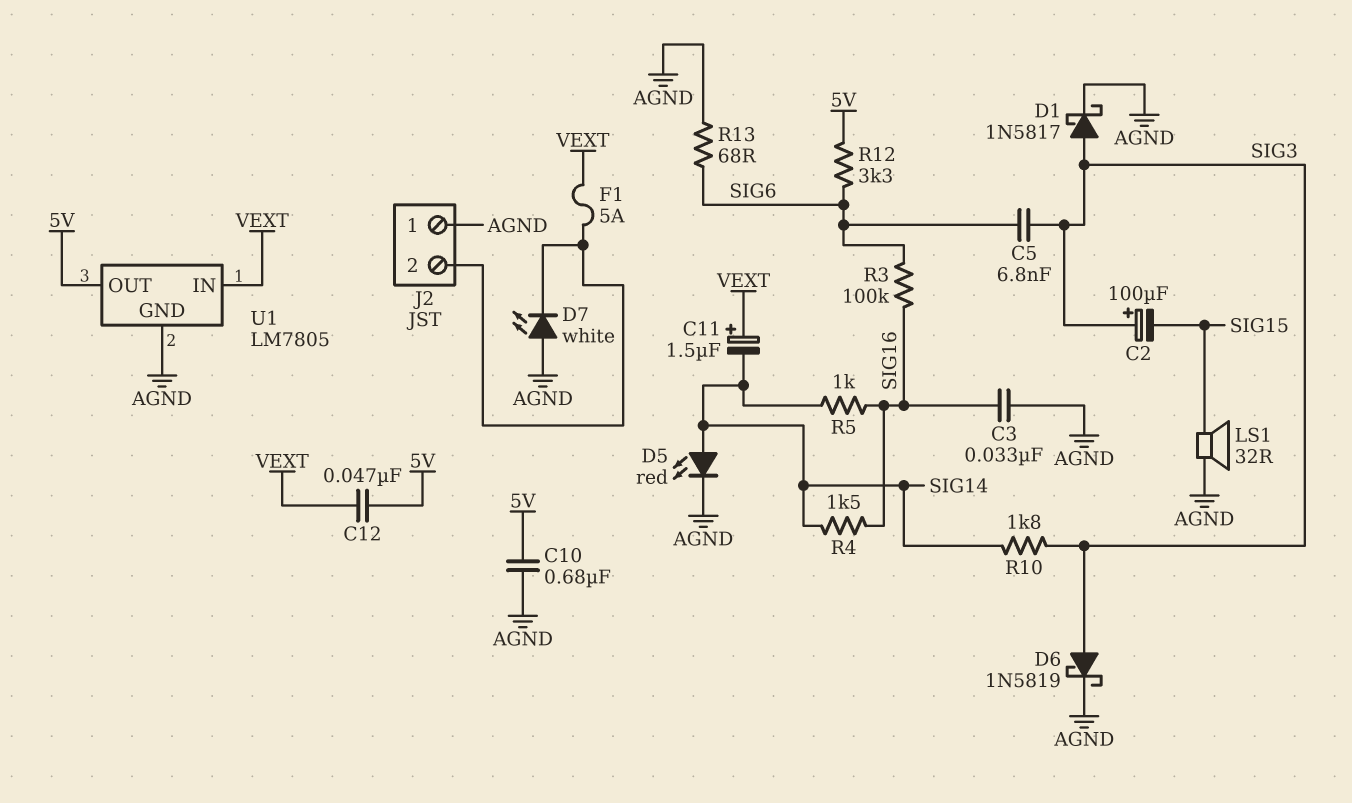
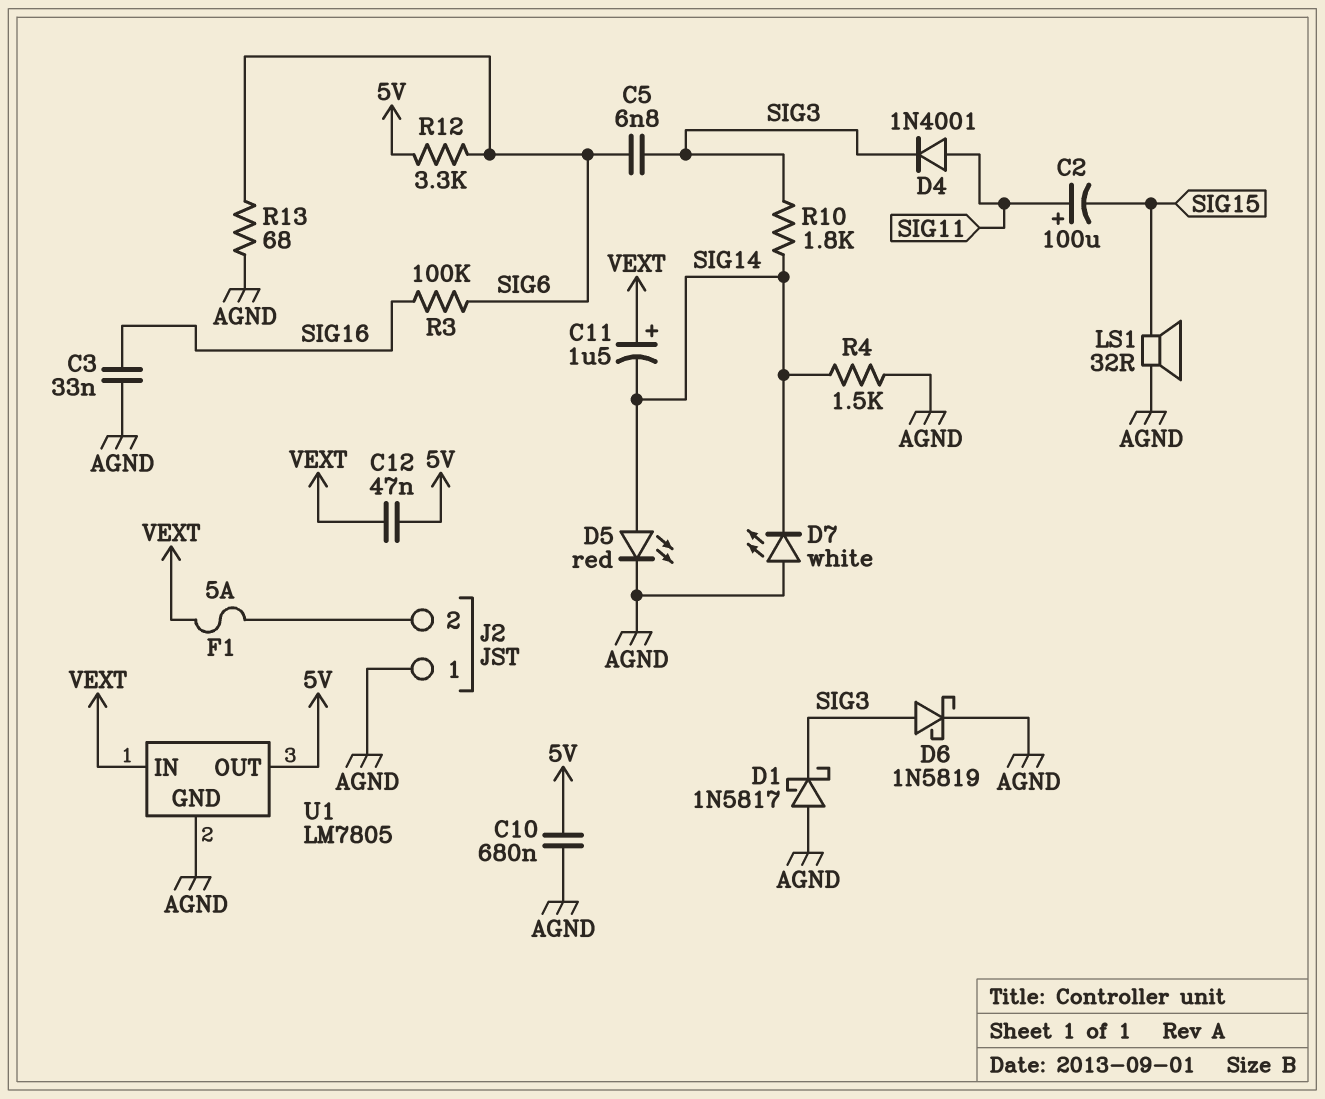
C2: 100uF (plus SIG3, minus SIG15) -> 100uF (plus SIG11, minus SIG15)
D1: schottky 1N5817 (A SIG3, K AGND) -> schottky 1N5817 (A AGND, K SIG3)
D4: none -> diode 1N4001 (A SIG11, K SIG3)
D7: LED white (A AGND, K J2/2) -> LED white (A AGND, K SIG14)
R4: 1.5k (SIG14, SIG16) -> 1.5k (AGND, SIG14)
R5: 1k (SIG14, SIG16) -> none

